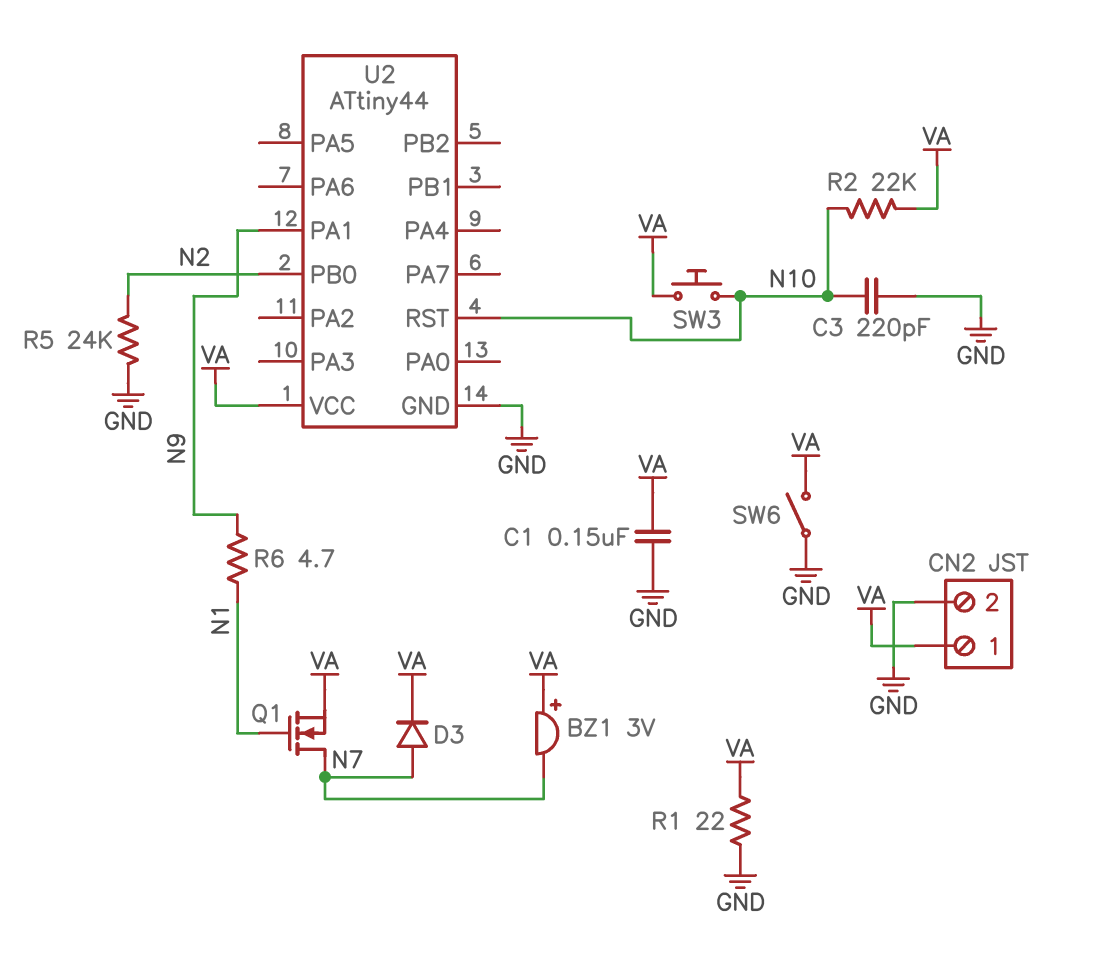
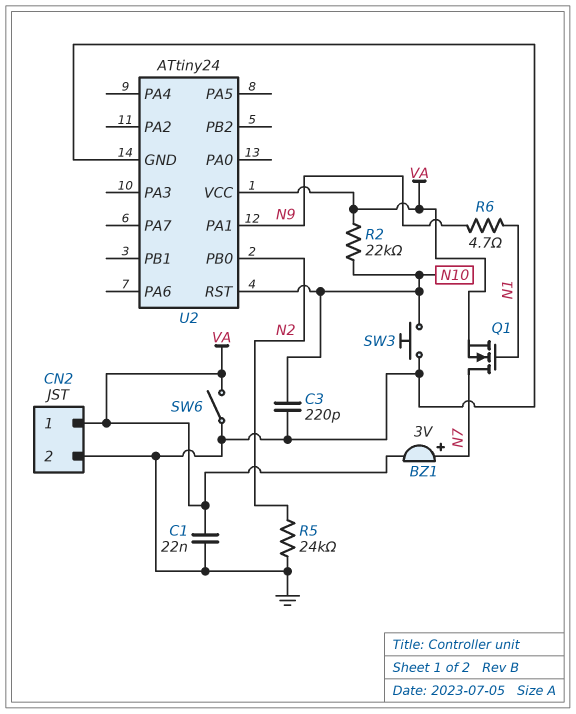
BZ1: buzzer 3V (plus VA, minus N7) -> buzzer 3V (plus N7, minus VA)
C1: 150nF (GND, VA) -> 22nF (GND, VA)
D3: diode (A N7, K VA) -> none
R1: 22 (GND, VA) -> none
SW3: button (N10, VA) -> button (GND, N10)
U2: ATtiny44 -> ATtiny24

